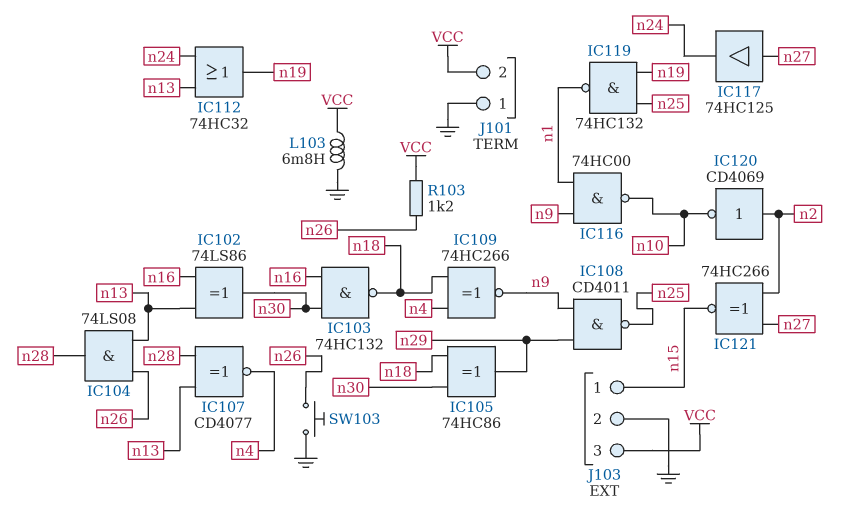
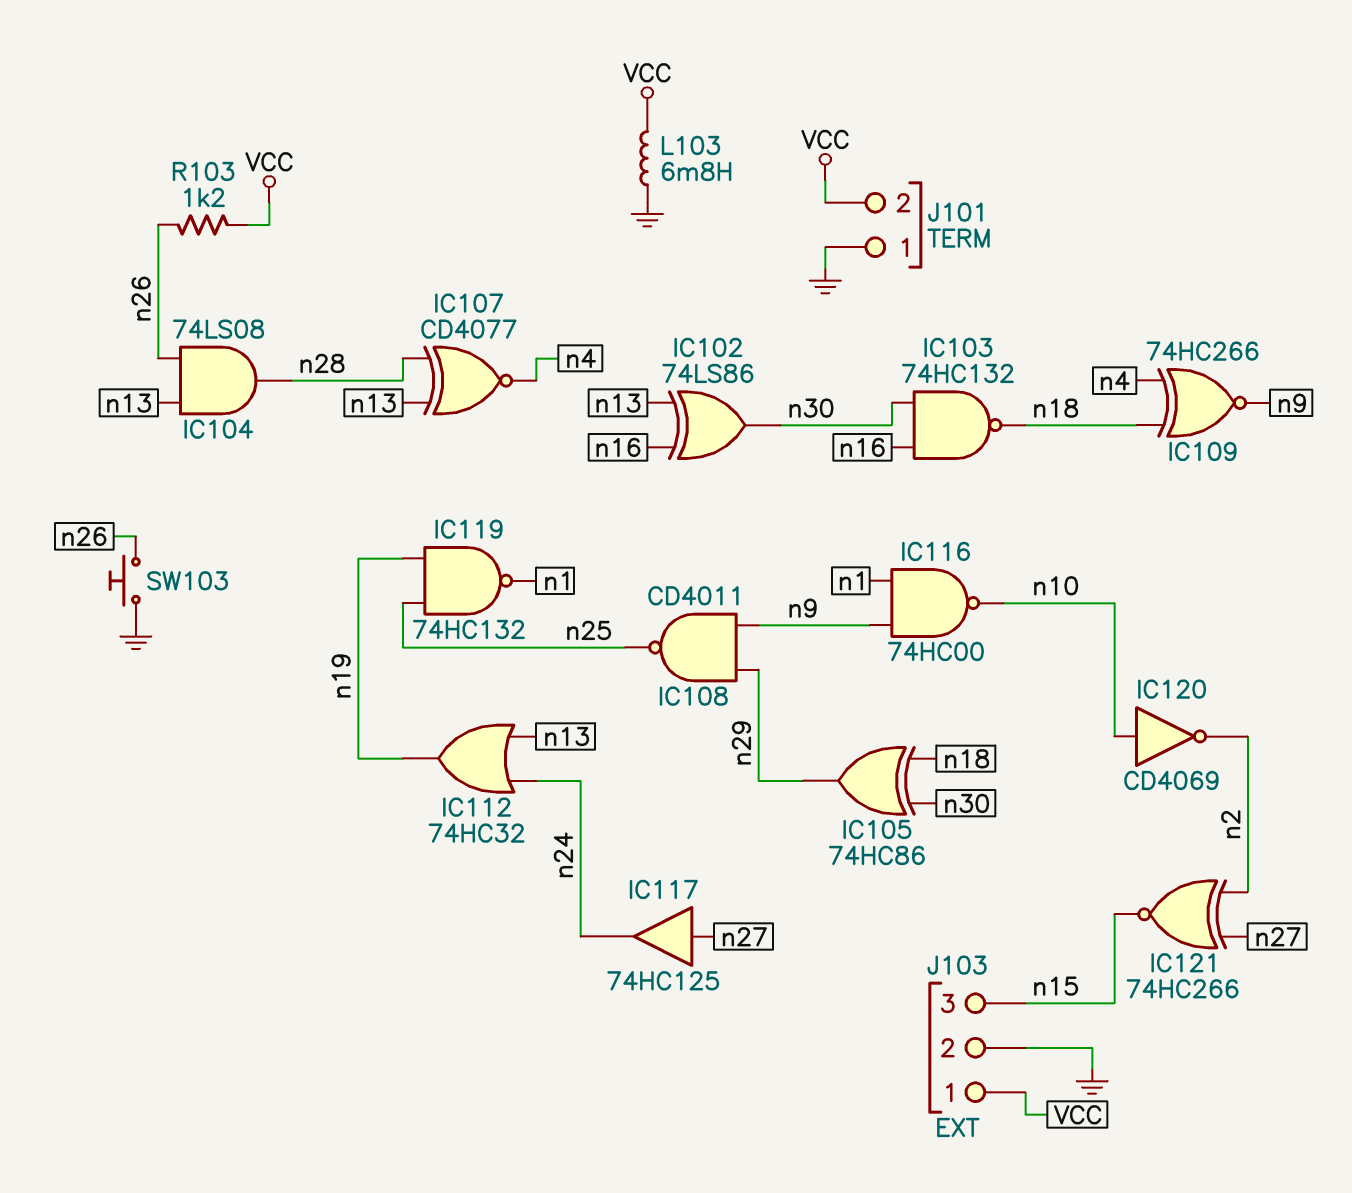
IC120: NOT CD4069 (in n2, out n10) -> NOT CD4069 (in n10, out n2)
J103 pin 1: n15 -> VCC
J103 pin 3: VCC -> n15

